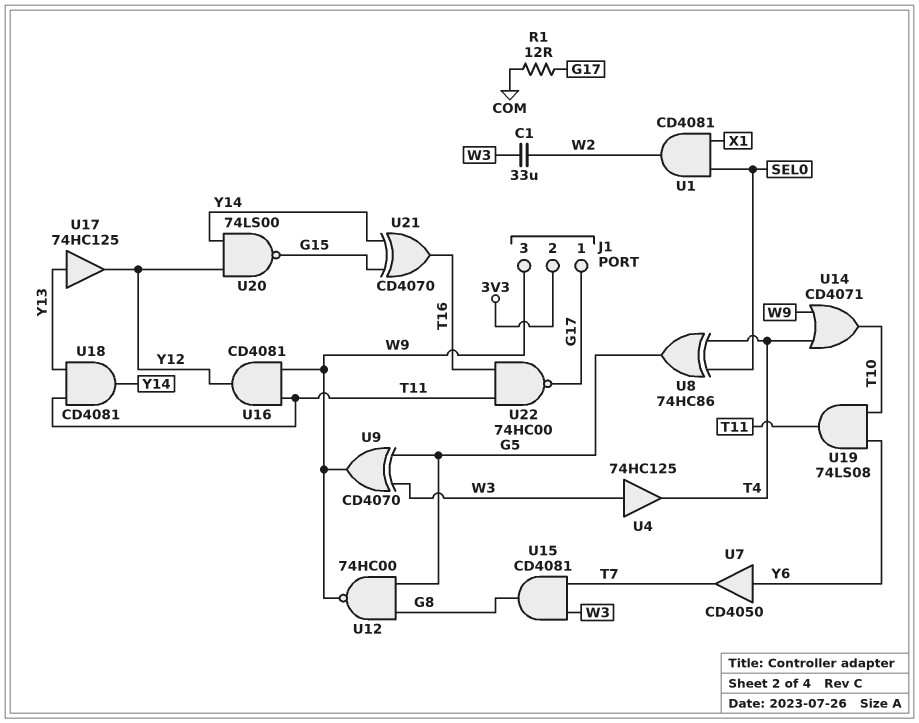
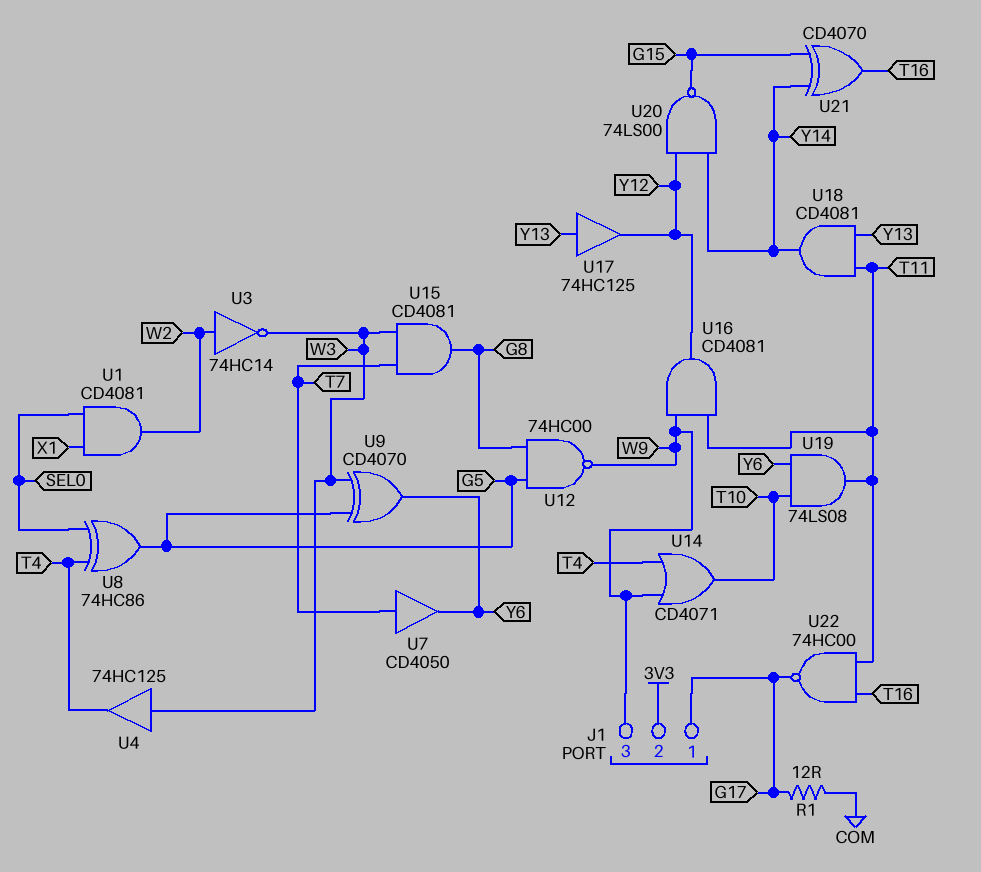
C1: 33uF (W2, W3) -> none
U3: none -> NOT 74HC14 (in W2, out W3)
U7: buffer CD4050 (in Y6, out T7) -> buffer CD4050 (in T7, out Y6)
U9: XOR CD4070 (in G5, in W3, out W9) -> XOR CD4070 (in G5, in W3, out Y6)

